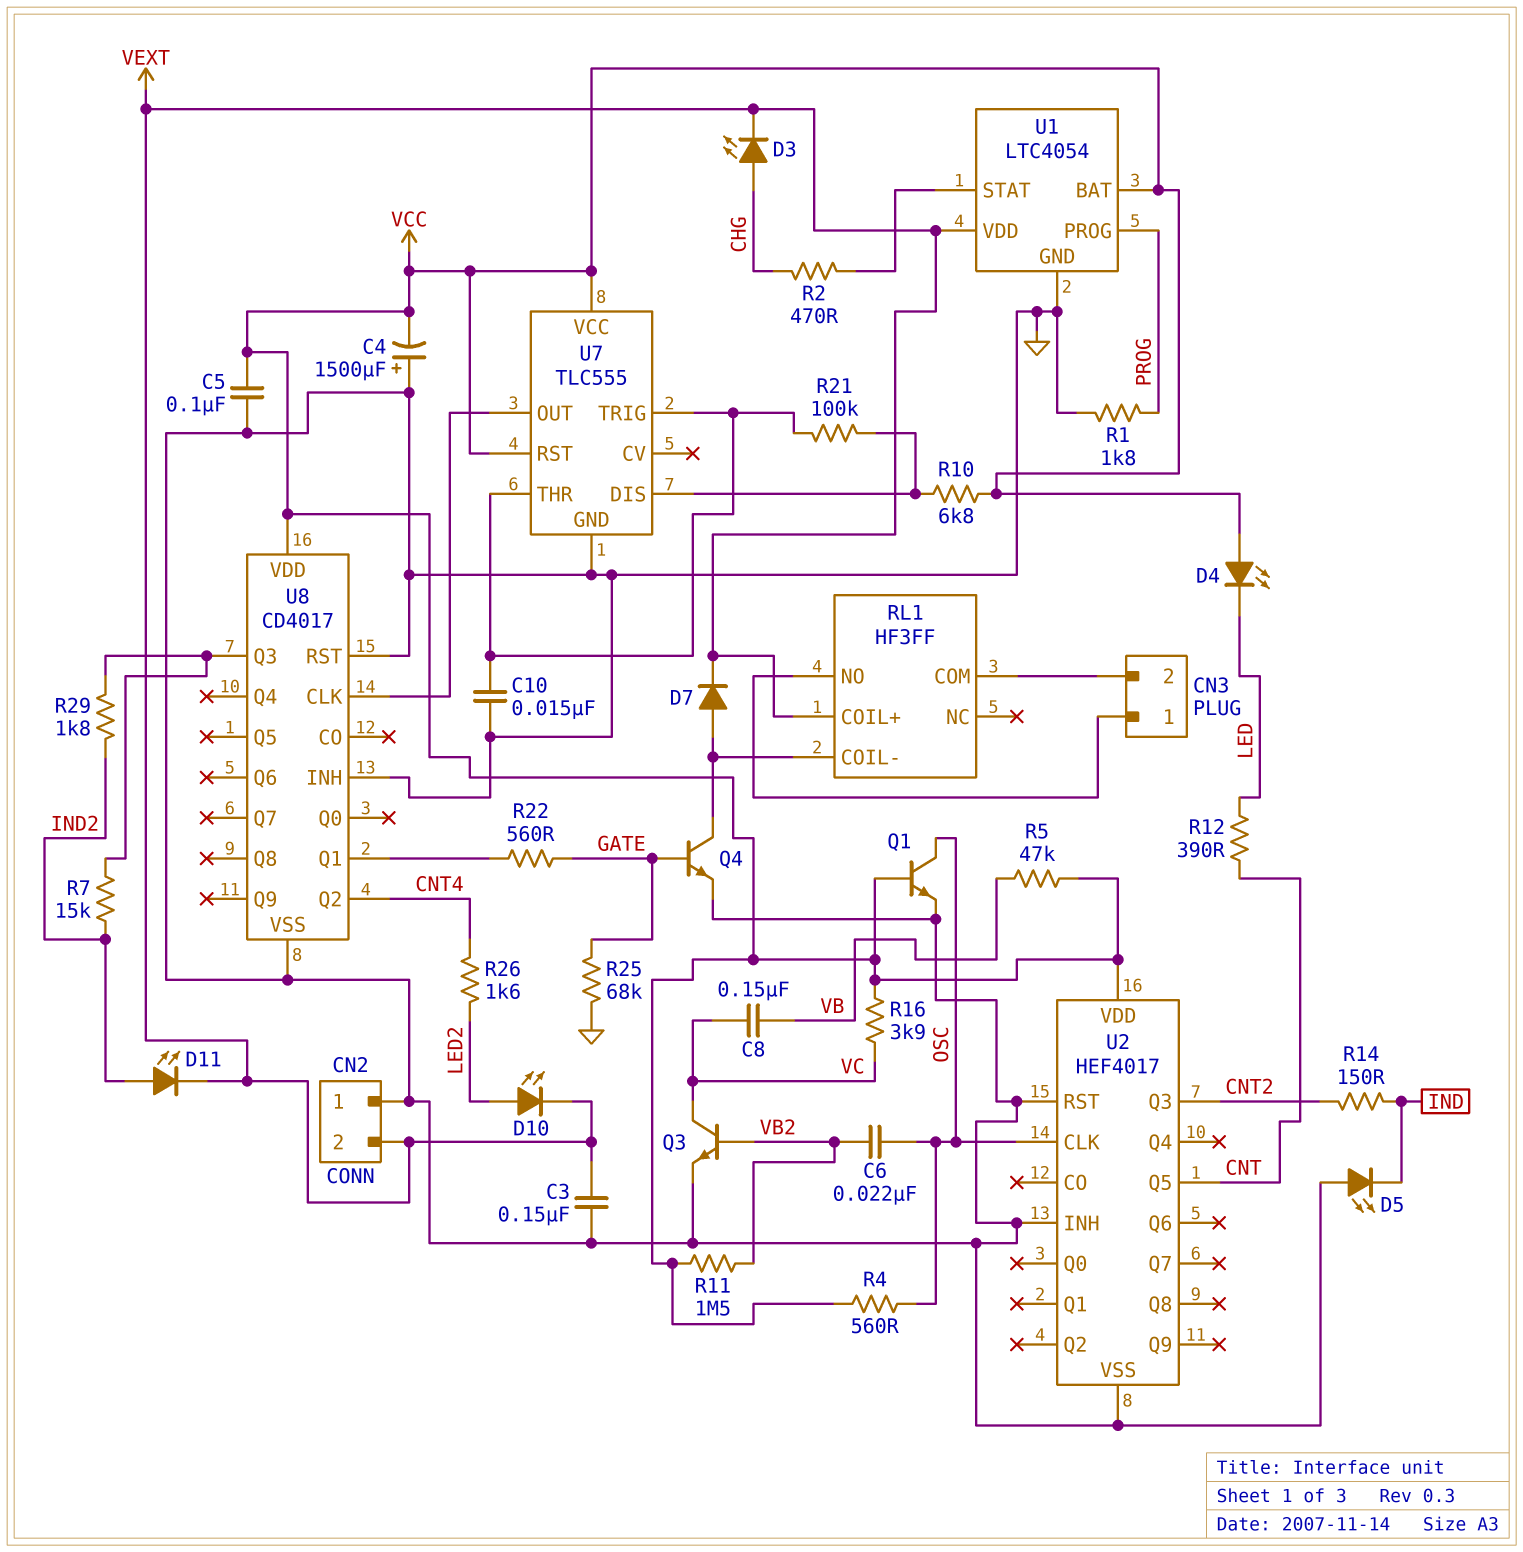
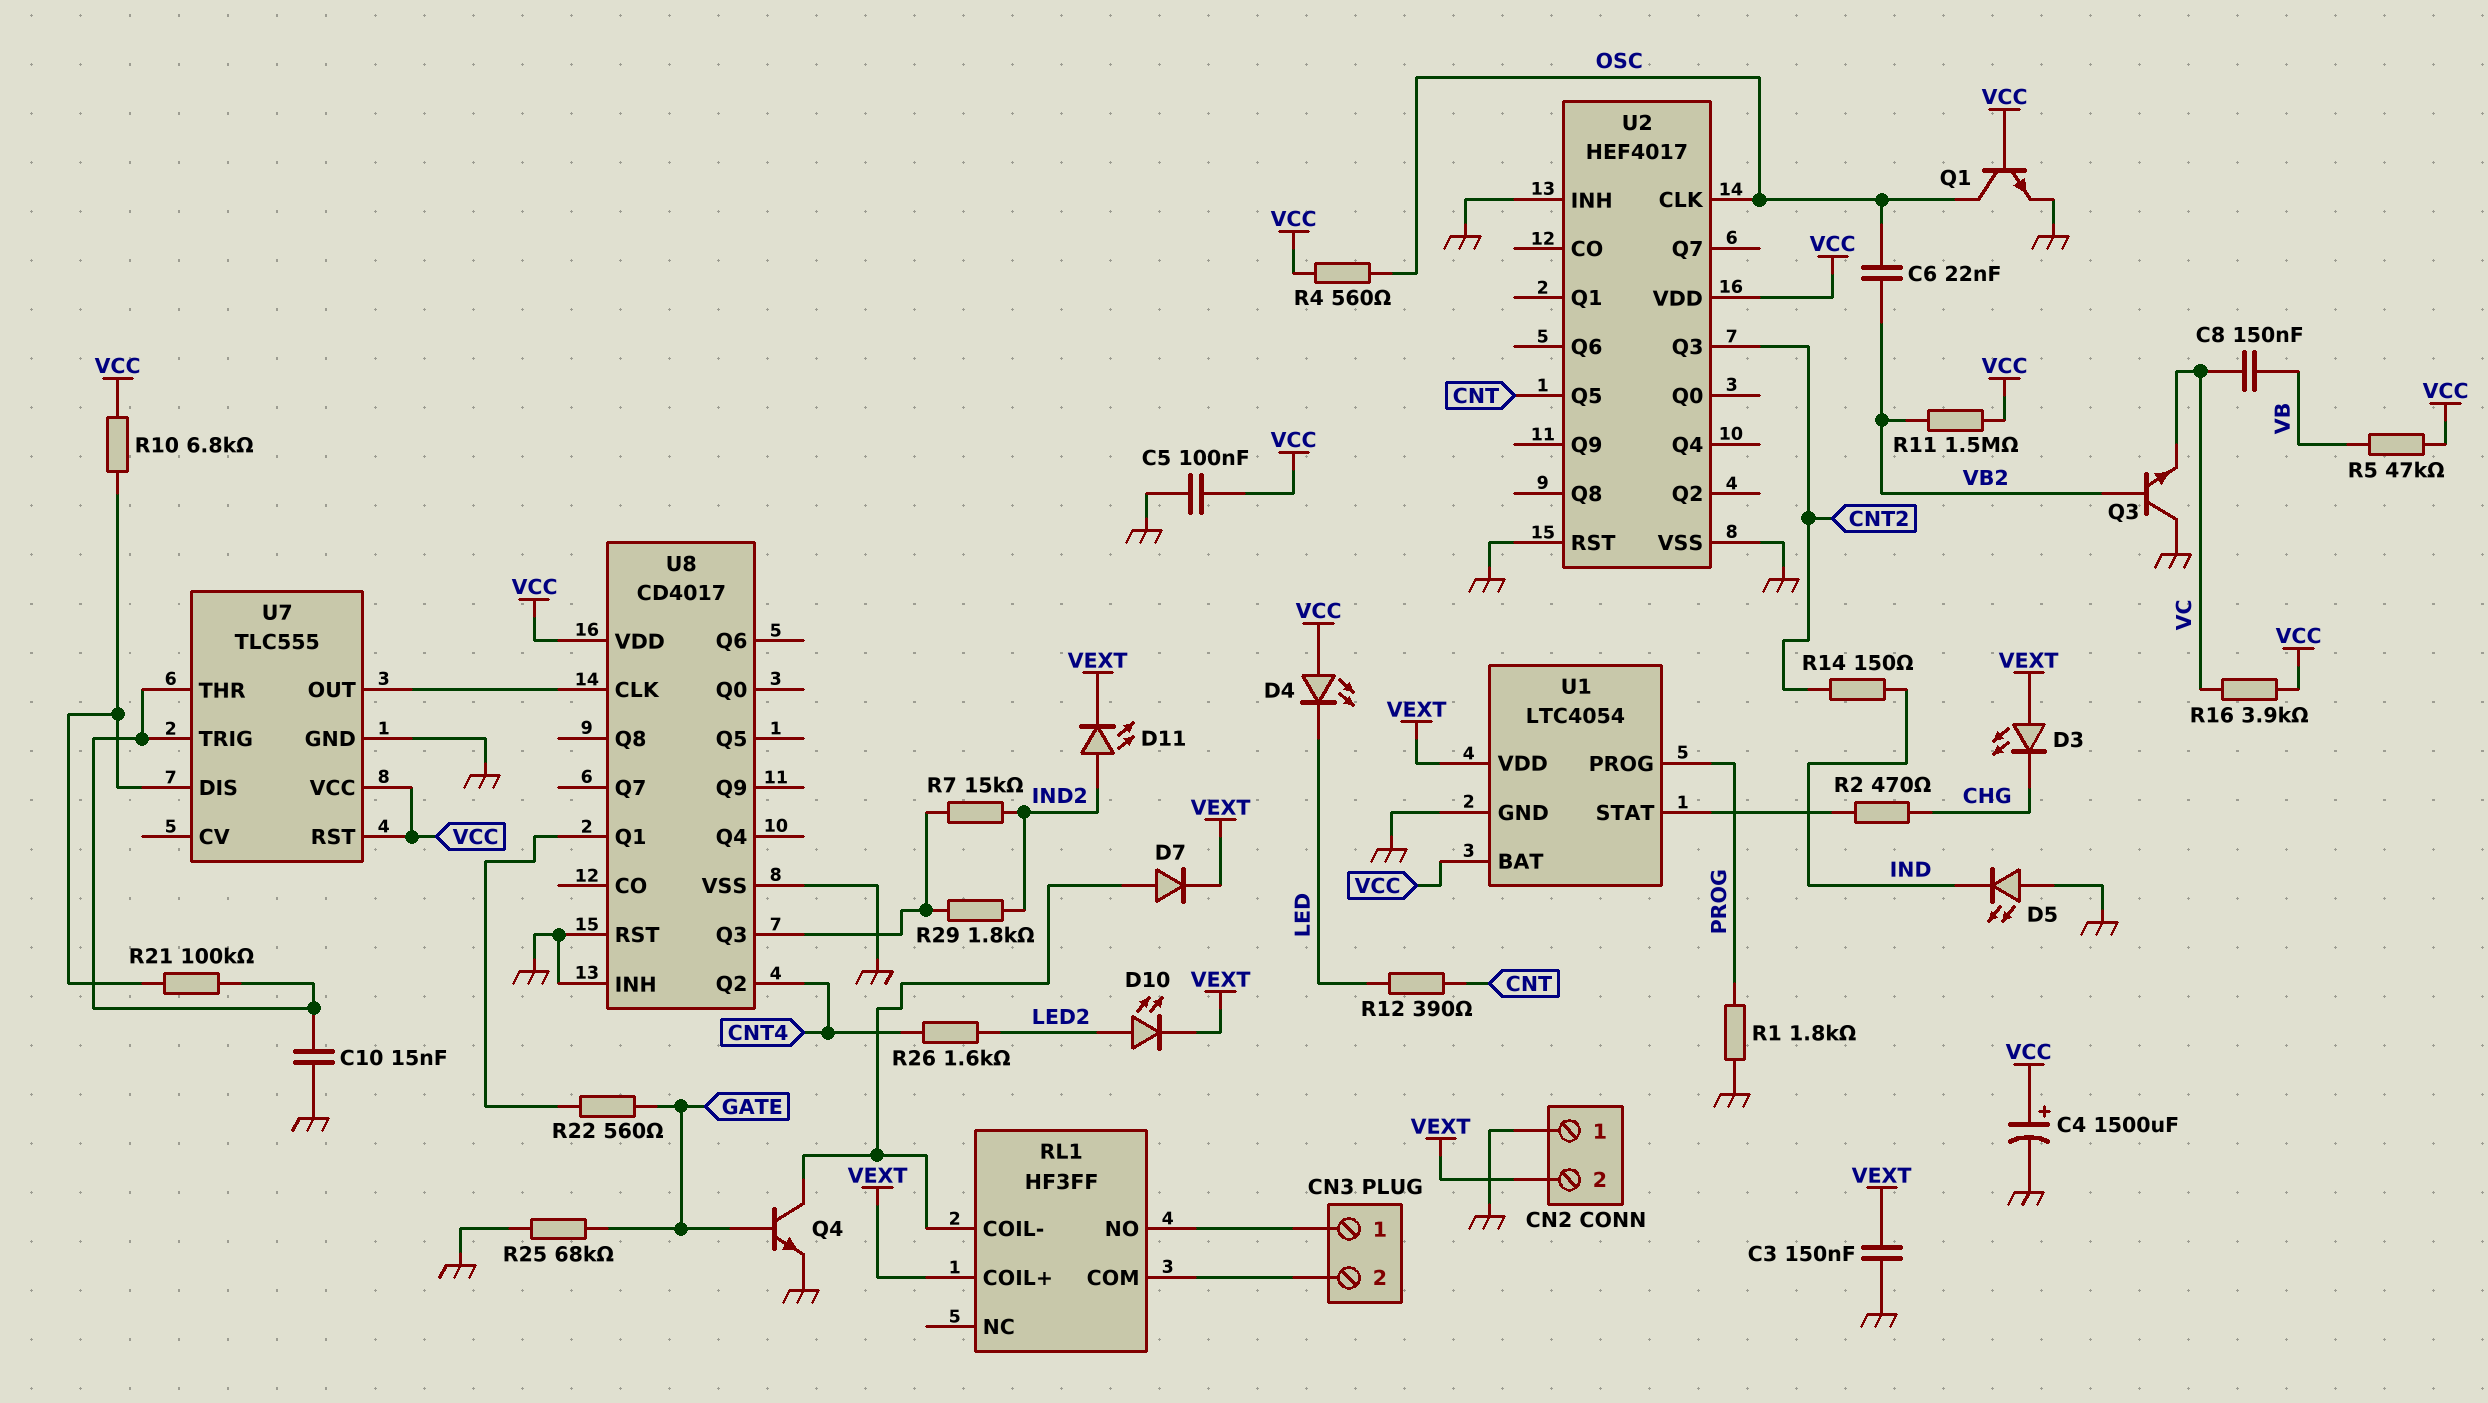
C4: 1500uF (plus GND, minus VCC) -> 1500uF (plus VCC, minus GND)
D3: LED (A CHG, K VEXT) -> LED (A VEXT, K CHG)
Q3: NPN (B VB2, C VC, E GND) -> NPN (B VB2, C GND, E VC)

